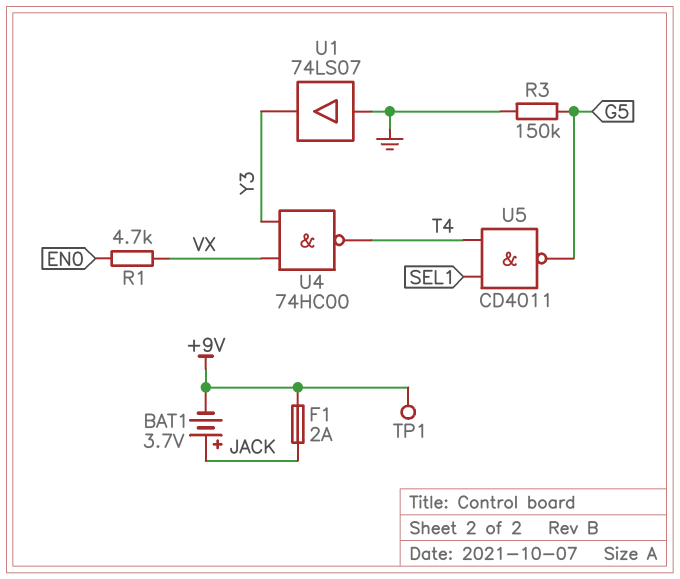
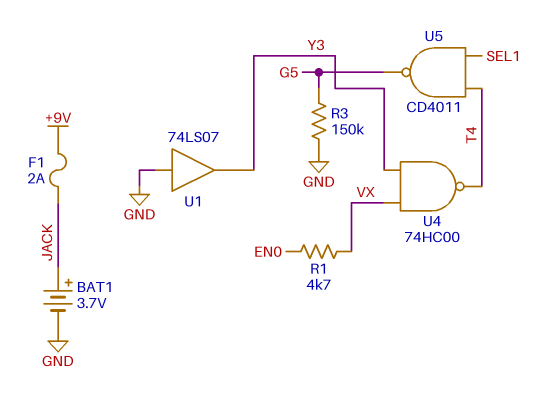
BAT1: 3.7V (plus JACK, minus +9V) -> 3.7V (plus JACK, minus GND)
TP1: test point (+9V) -> none

